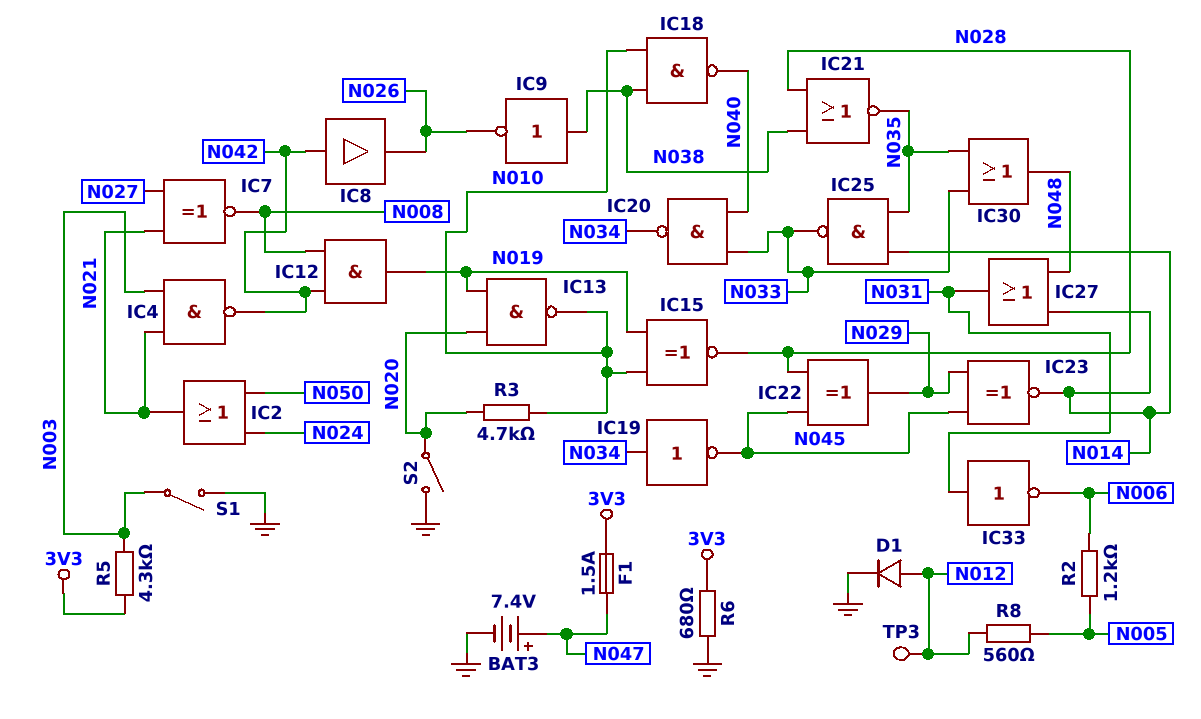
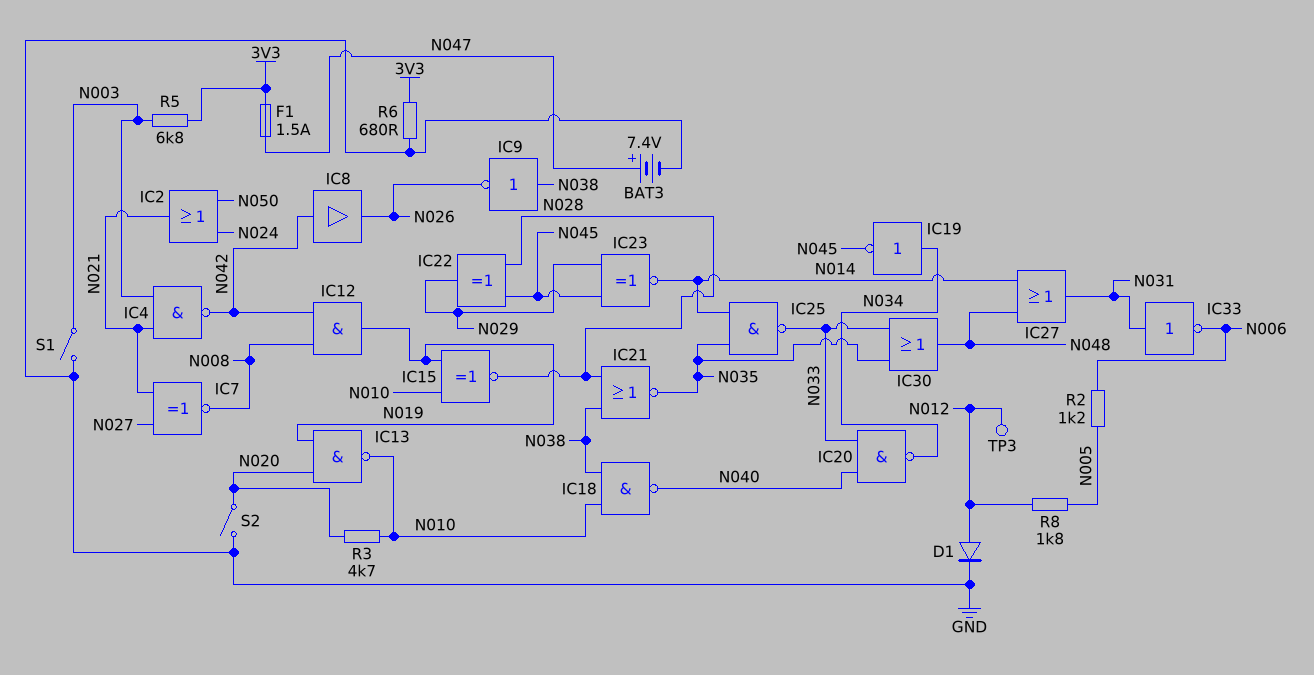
R5: 4.3k (3V3, N003) -> 6.8k (3V3, N003)
R8: 560 (N005, N012) -> 1.8k (N005, N012)

